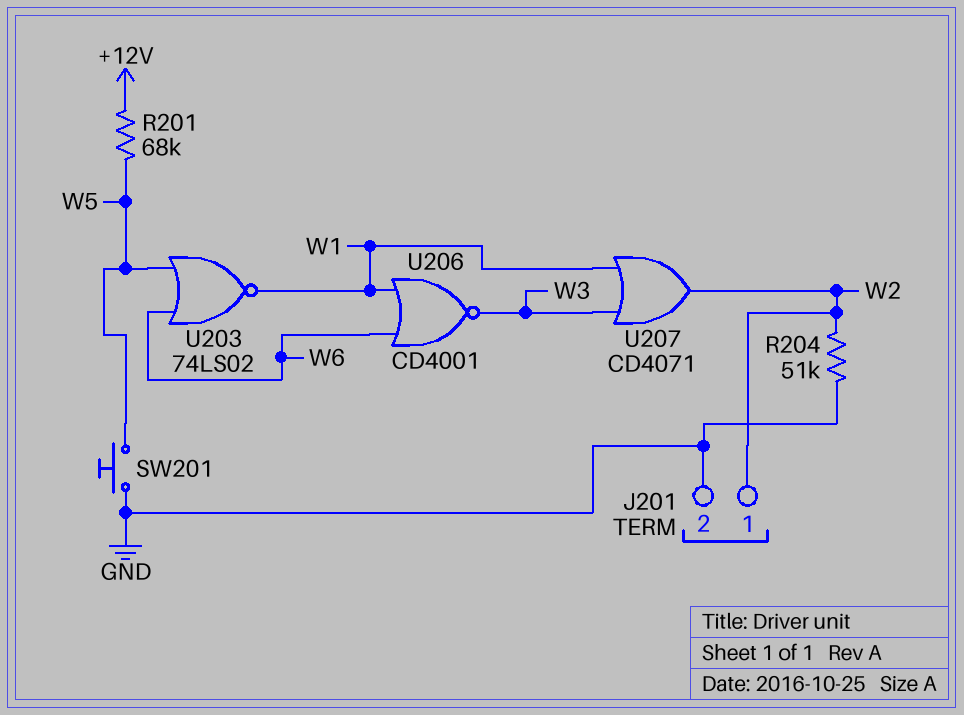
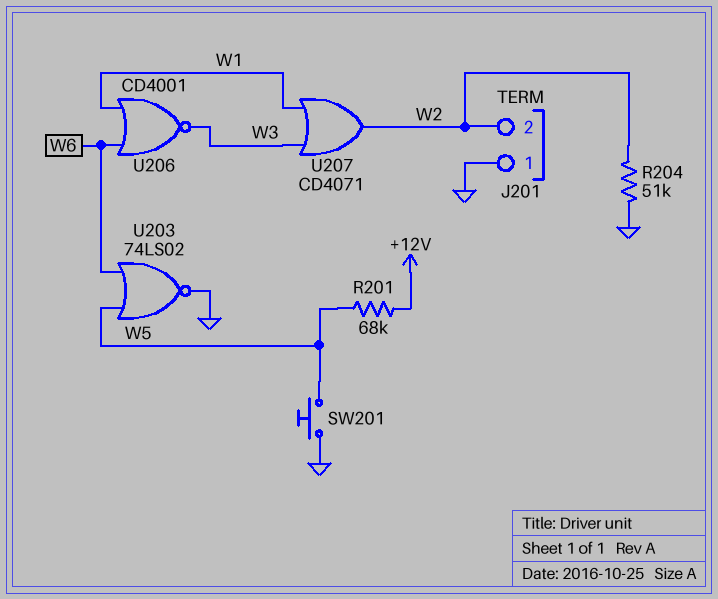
J201 pin 1: W2 -> GND
J201 pin 2: GND -> W2
U203: NOR 74LS02 (in W5, in W6, out W1) -> NOR 74LS02 (in W5, in W6, out GND)

